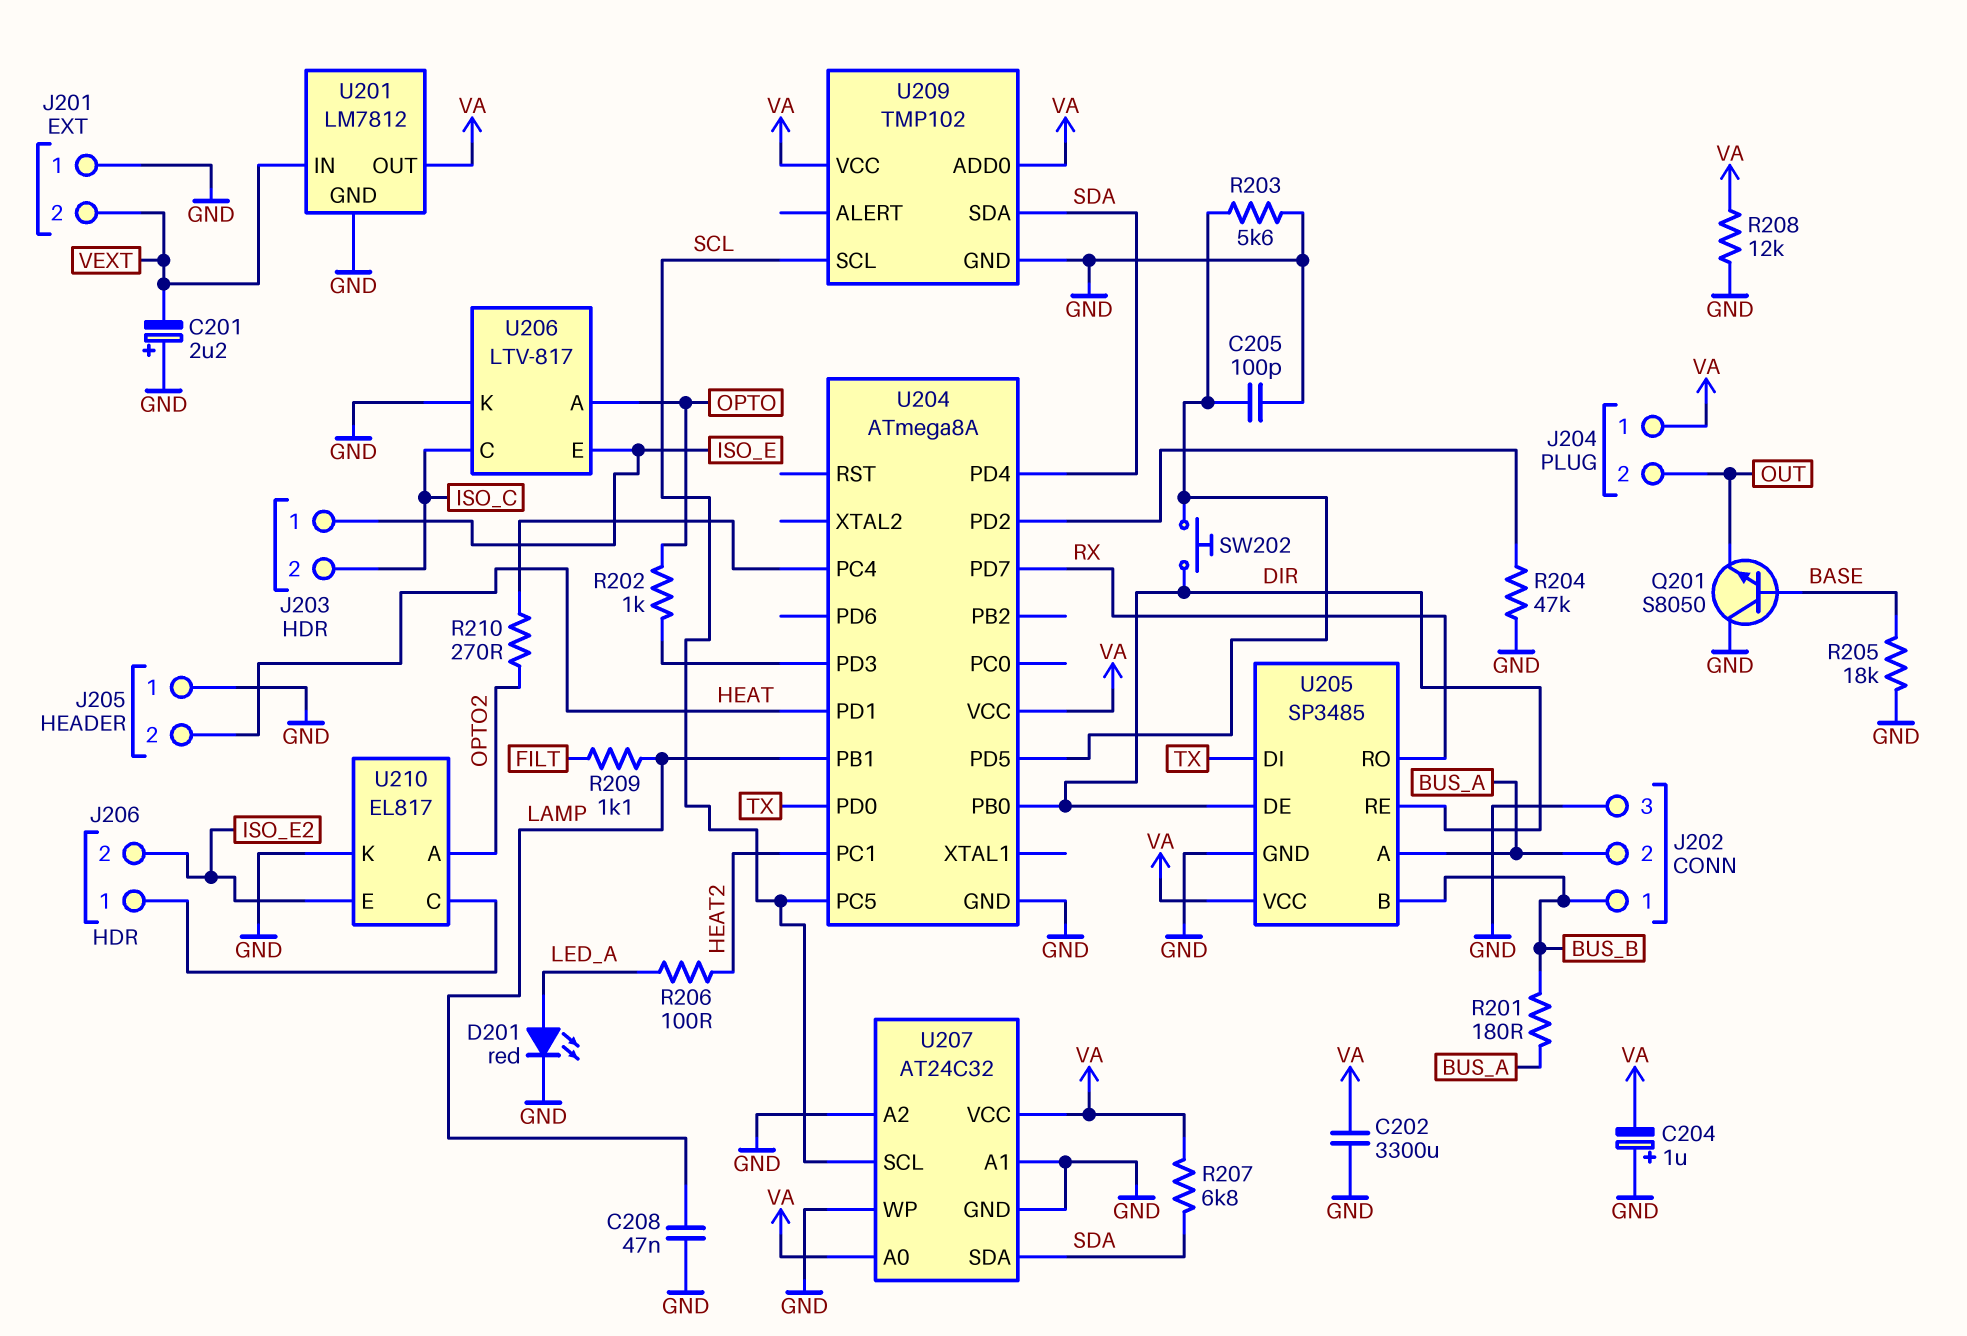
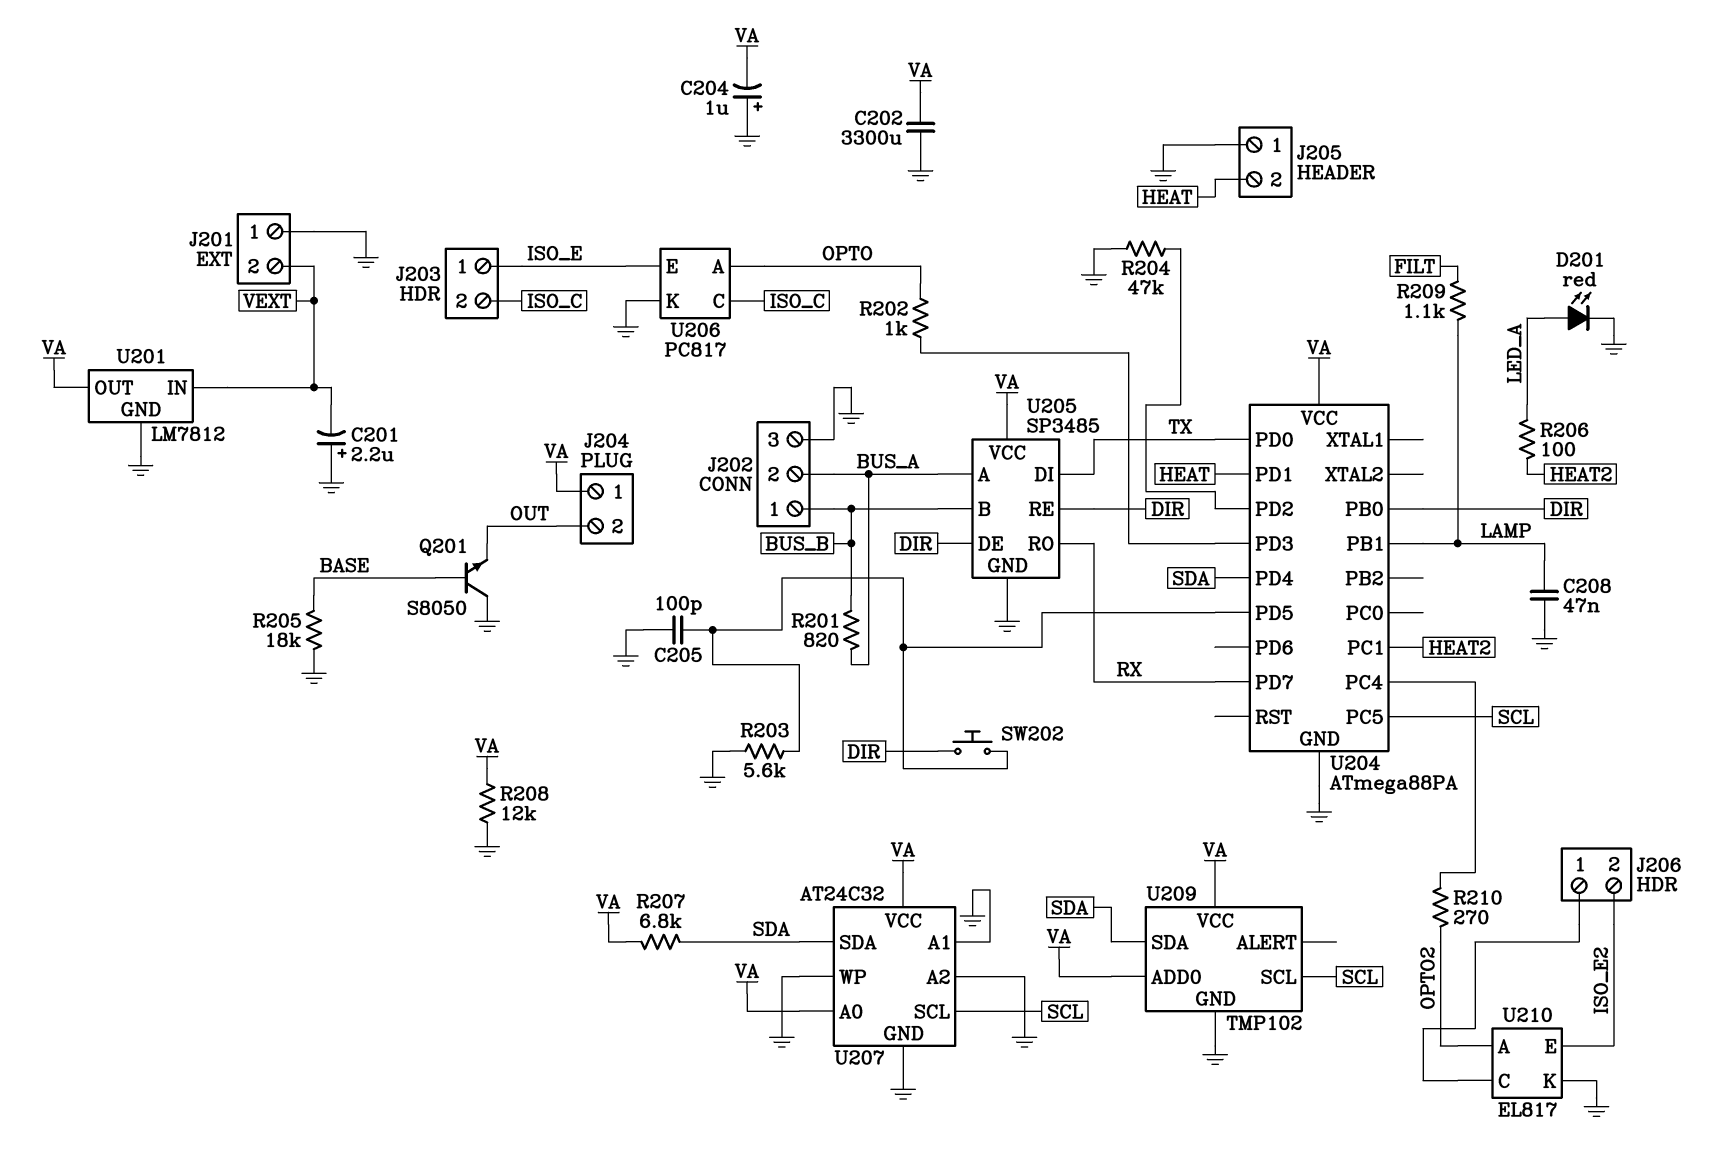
R201: 180 (BUS_A, BUS_B) -> 820 (BUS_A, BUS_B)
U204: ATmega8A -> ATmega88PA
U206: LTV-817 -> PC817

